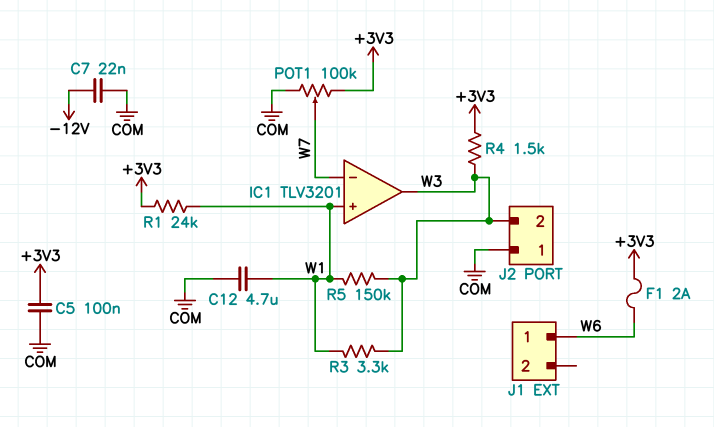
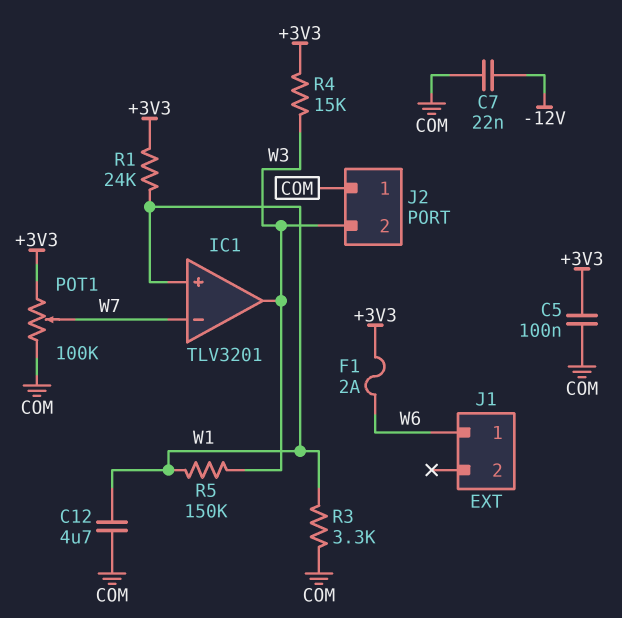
R3: 3.3k (W1, W3) -> 3.3k (COM, W1)
R4: 1.5k (+3V3, W3) -> 15k (+3V3, W3)

